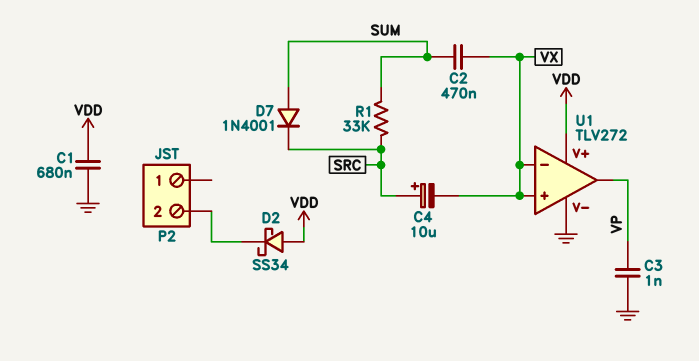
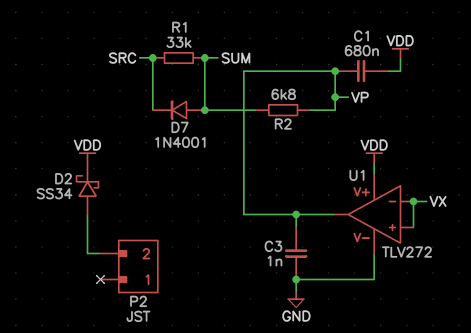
C1: 680nF (GND, VDD) -> 680nF (VDD, VP)
C2: 470nF (SUM, VX) -> none
C4: 10uF (plus SRC, minus VX) -> none
D2: schottky SS34 (A VDD, K P2/2) -> schottky SS34 (A P2/2, K VDD)
R2: none -> 6.8k (SUM, VP)

